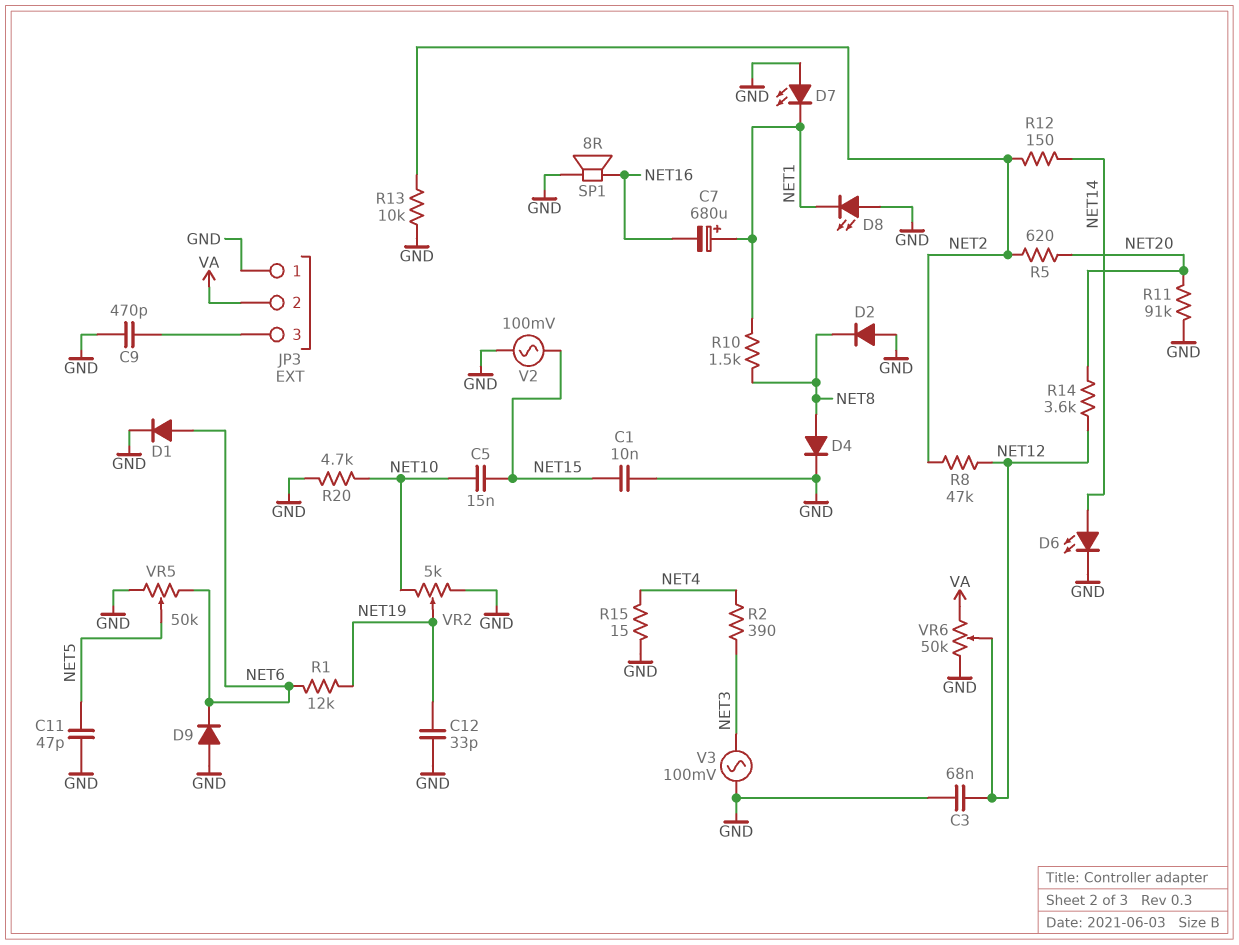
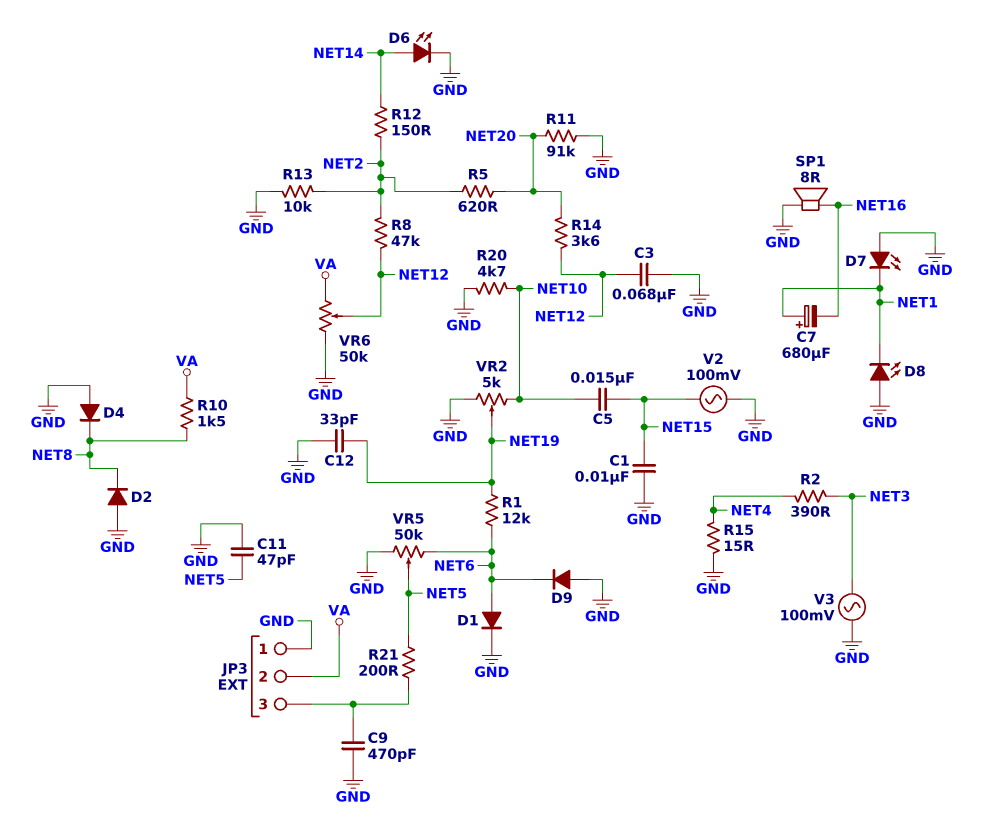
D4: diode (A NET8, K GND) -> diode (A GND, K NET8)
R10: 1.5k (NET1, NET8) -> 1.5k (NET8, VA)
R21: none -> 200 (JP3/3, NET5)

